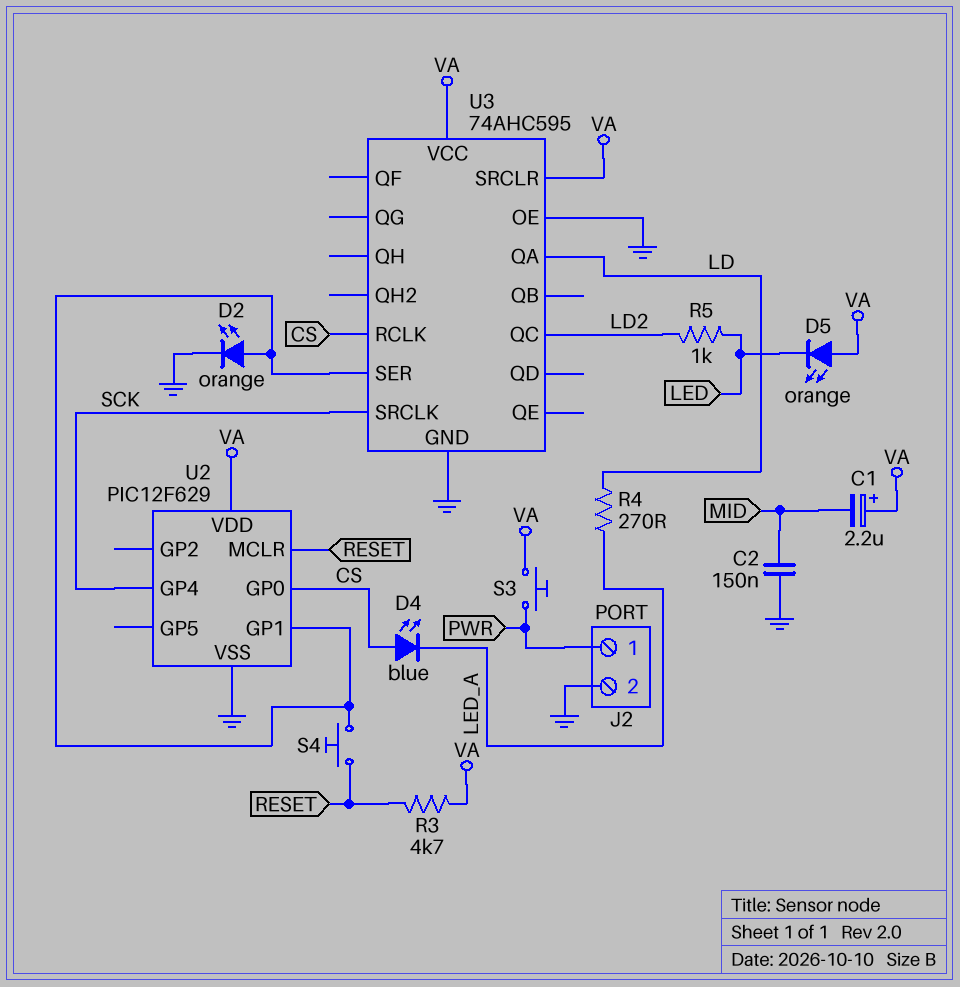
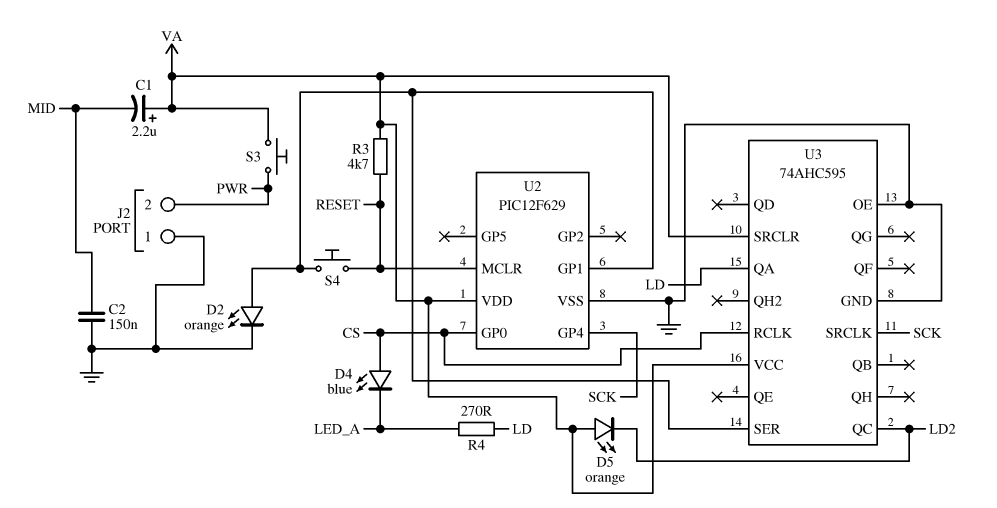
D5: LED orange (A VA, K LED) -> LED orange (A VA, K LD2)
J2 pin 1: PWR -> GND
J2 pin 2: GND -> PWR
R5: 1k (LD2, LED) -> none

